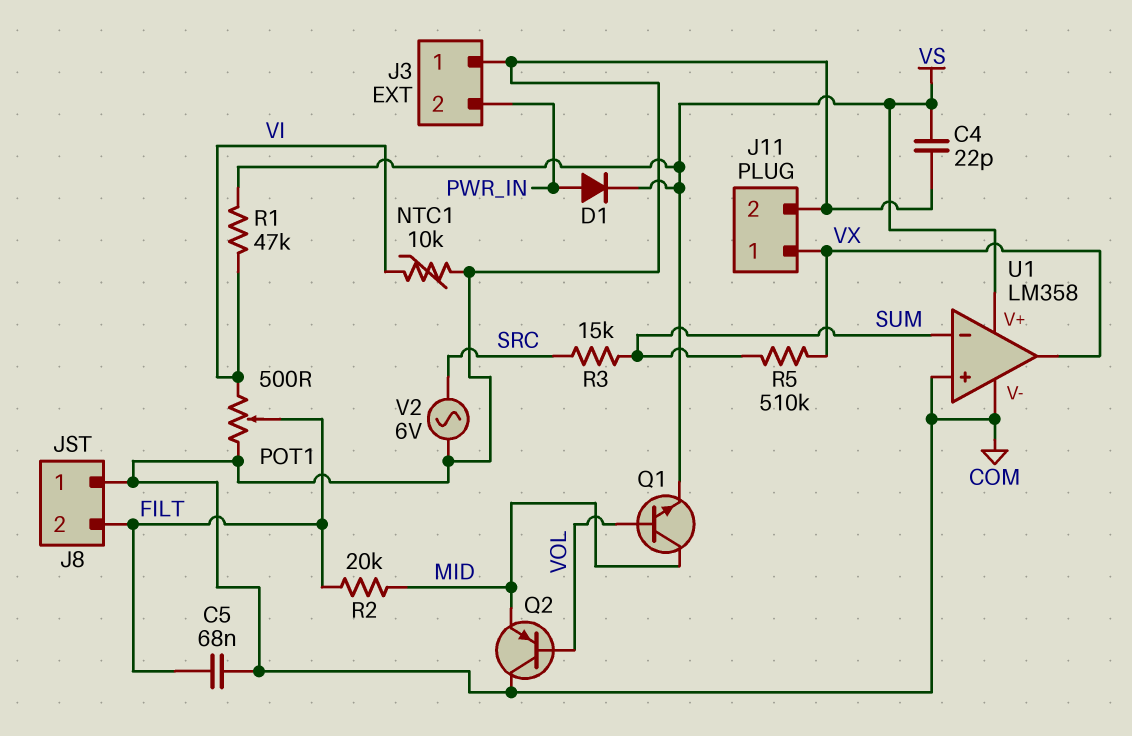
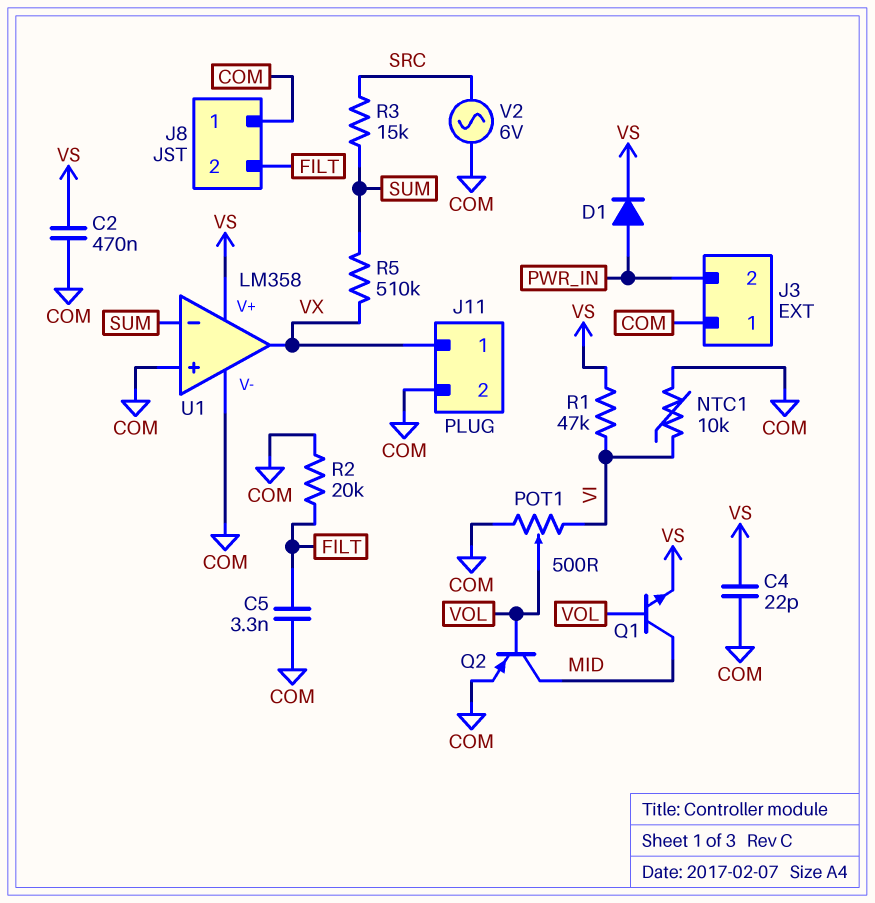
C2: none -> 470nF (COM, VS)
C5: 68nF (COM, FILT) -> 3.3nF (COM, FILT)
POT1: 500 (COM, VI, wiper FILT) -> 500 (COM, VI, wiper VOL)
Q2: PNP (B VOL, C COM, E MID) -> PNP (B VOL, C MID, E COM)
R2: 20k (FILT, MID) -> 20k (COM, FILT)

